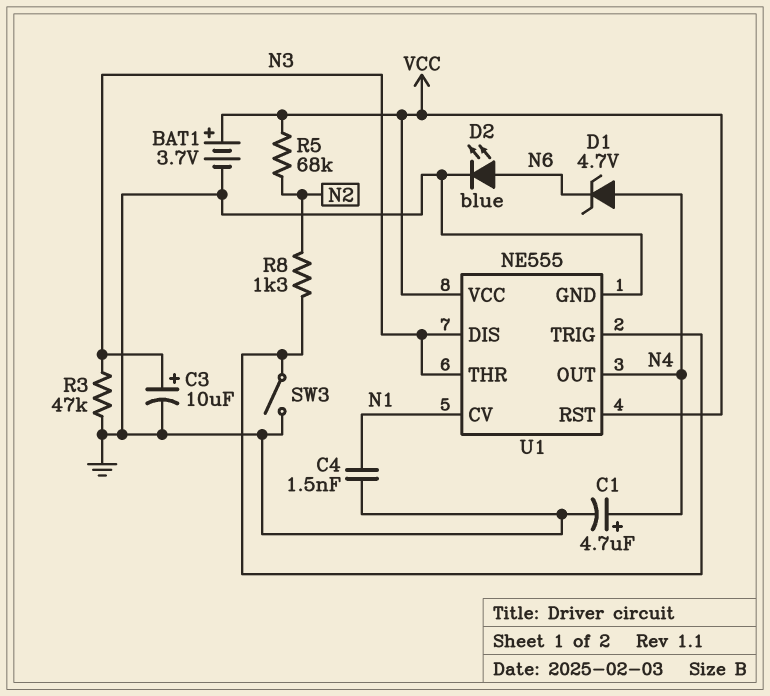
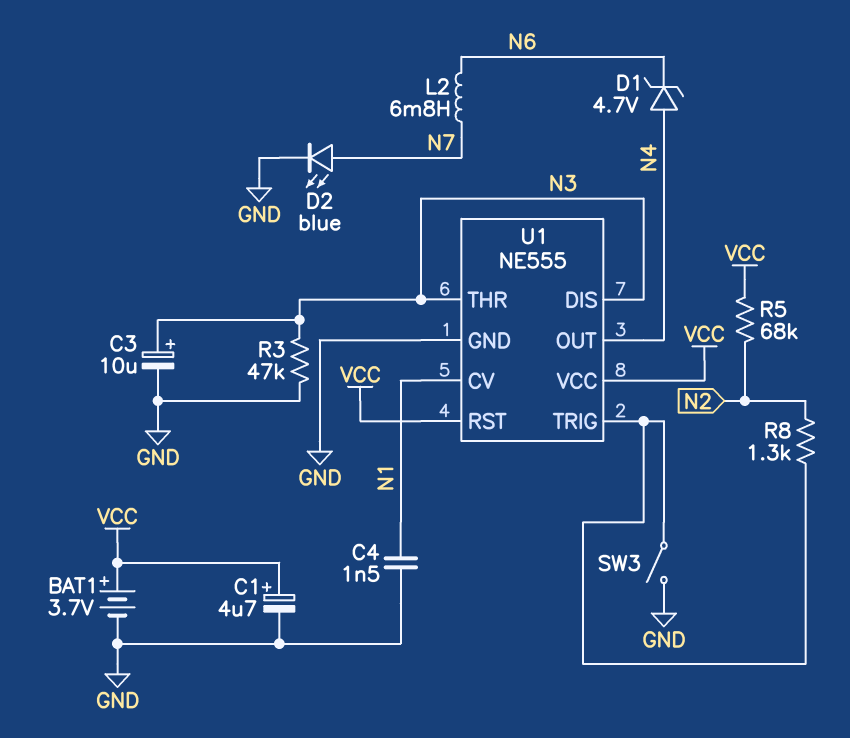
C1: 4.7uF (plus N4, minus GND) -> 4.7uF (plus VCC, minus GND)
D2: LED blue (A N6, K GND) -> LED blue (A N7, K GND)
L2: none -> 6.8mH (N6, N7)

